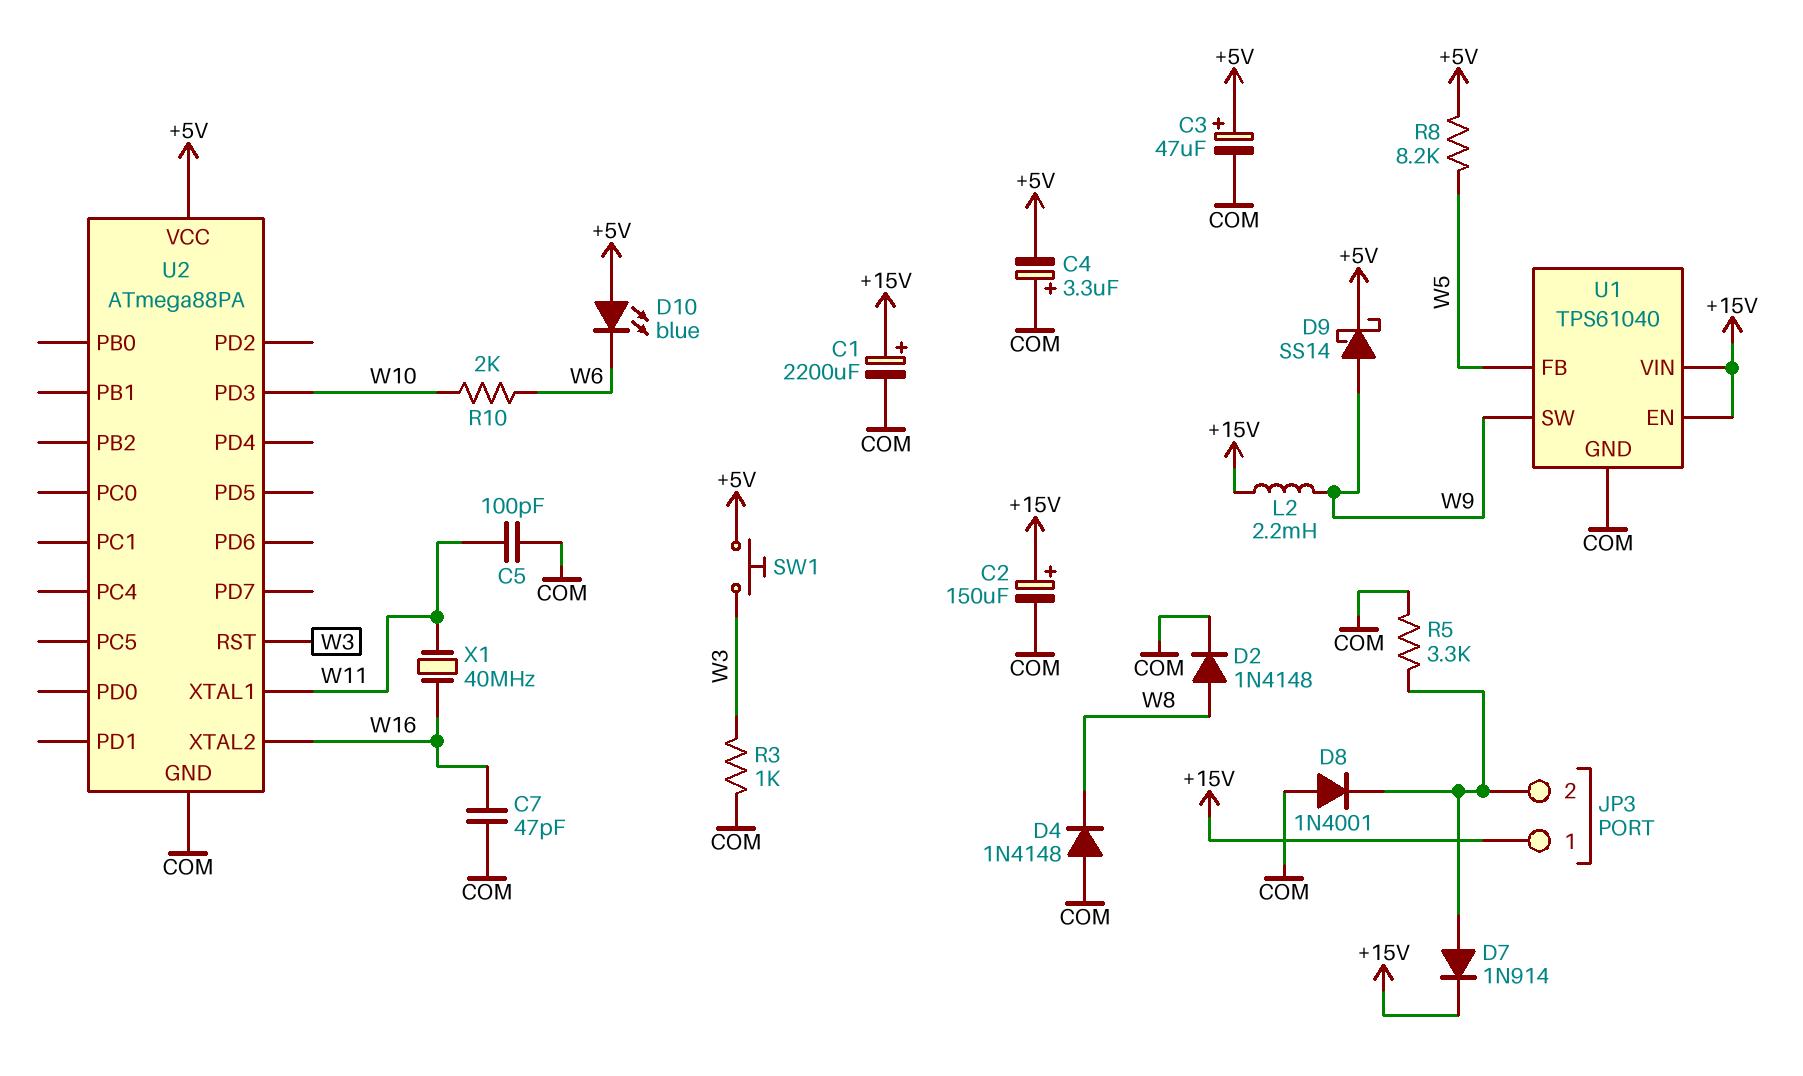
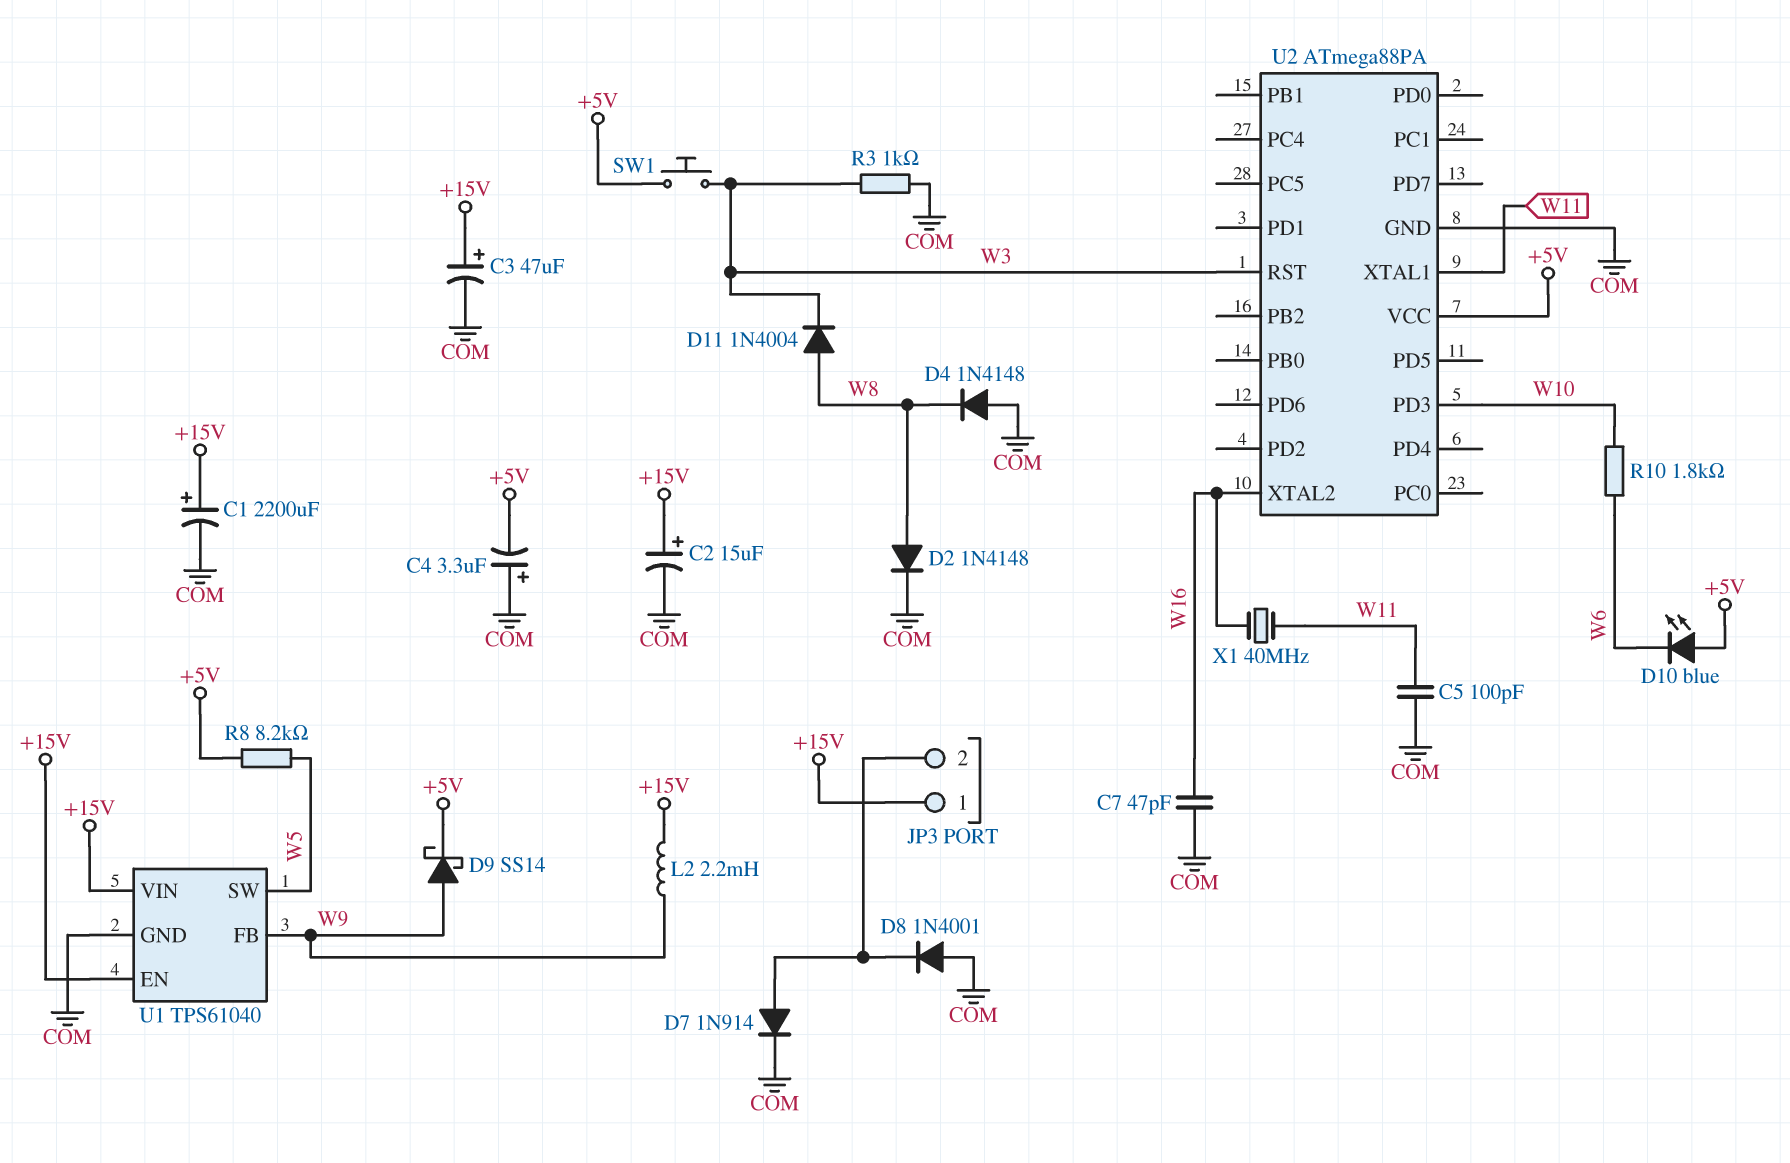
C2: 150uF (plus +15V, minus COM) -> 15uF (plus +15V, minus COM)
C3: 47uF (plus +5V, minus COM) -> 47uF (plus +15V, minus COM)
D7: diode 1N914 (A JP3/2, K +15V) -> diode 1N914 (A JP3/2, K COM)
D11: none -> diode 1N4004 (A W8, K W3)
R5: 3.3k (COM, JP3/2) -> none
R10: 2k (W6, W10) -> 1.8k (W6, W10)
U1 pin FB: W5 -> W9
U1 pin SW: W9 -> W5

